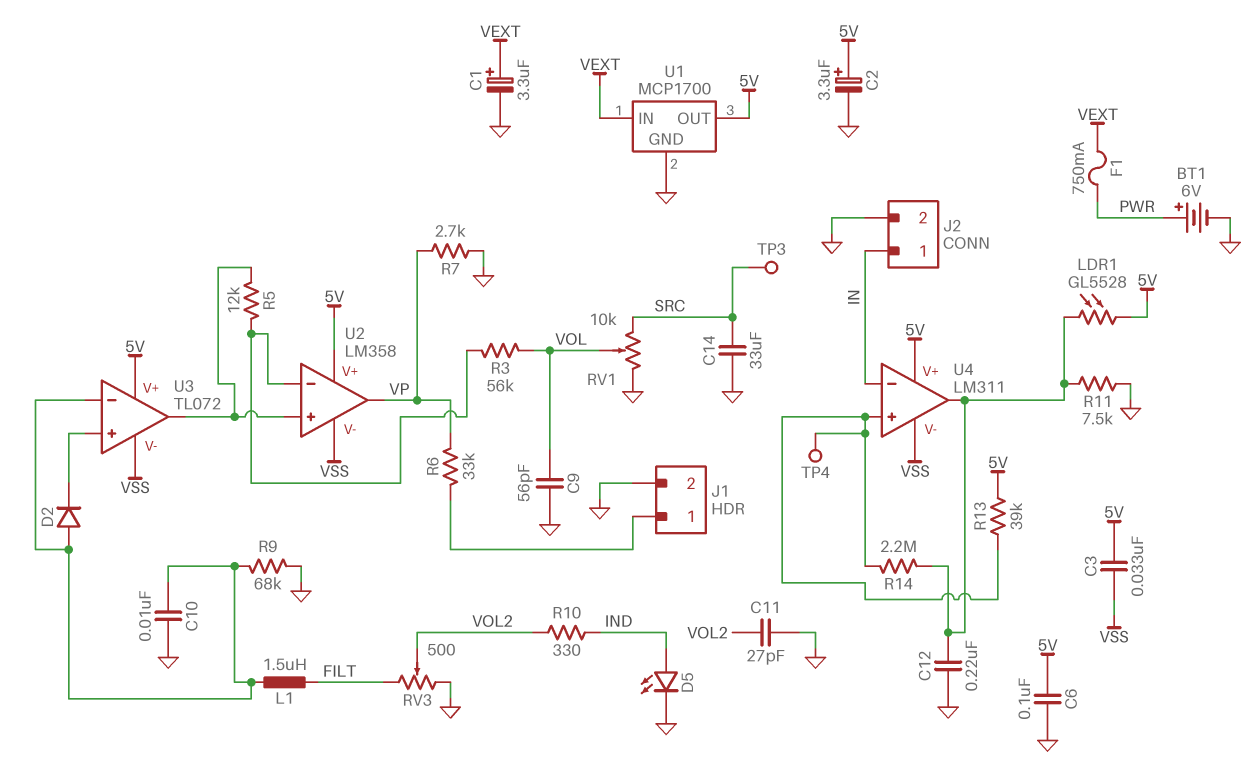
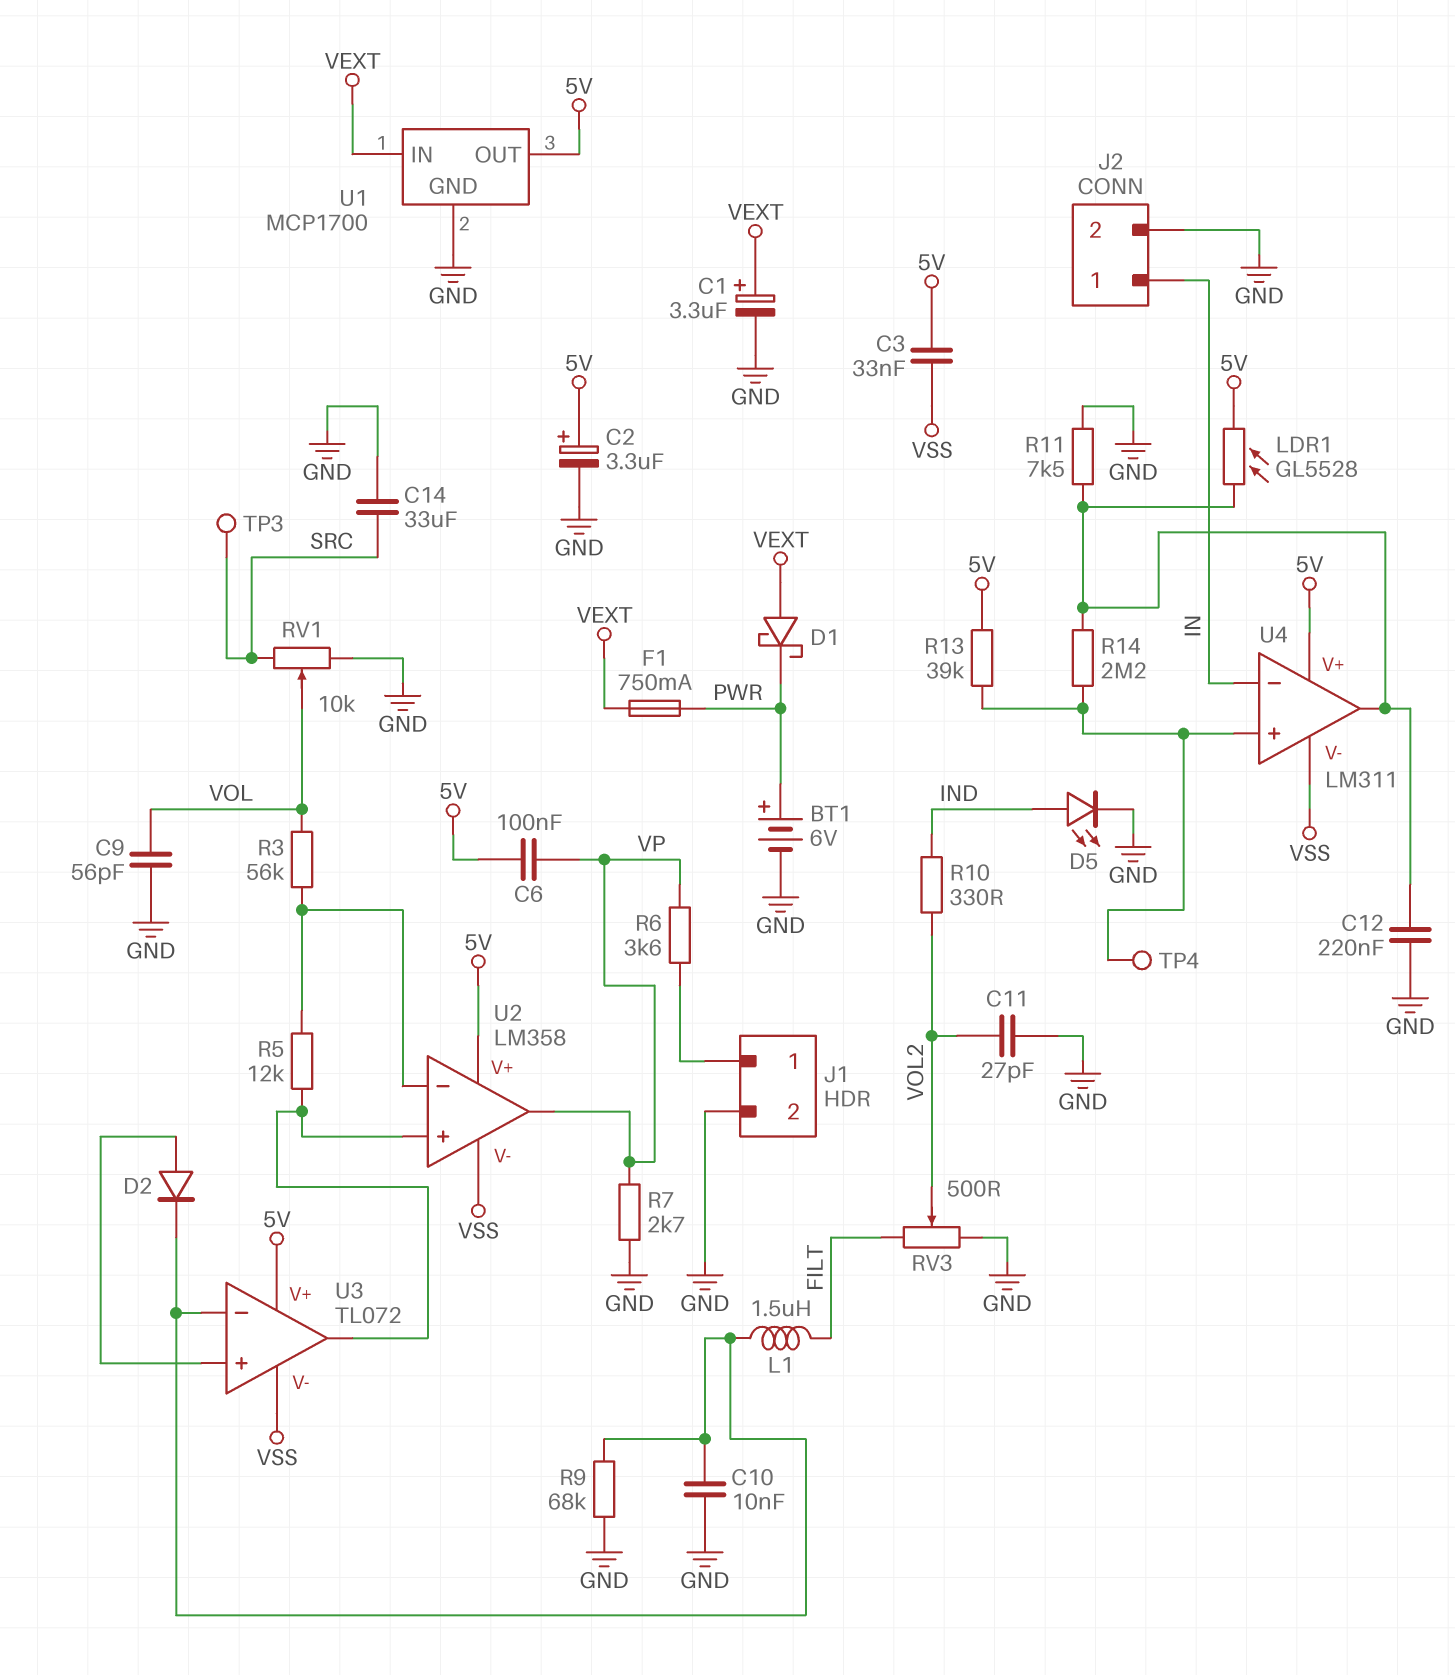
C6: 100nF (5V, GND) -> 100nF (5V, VP)
D1: none -> schottky (A VEXT, K PWR)
D2: diode (A U3/in-, K U3/in+) -> diode (A U3/in+, K U3/in-)
R6: 33k (J1/1, VP) -> 3.6k (J1/1, VP)

